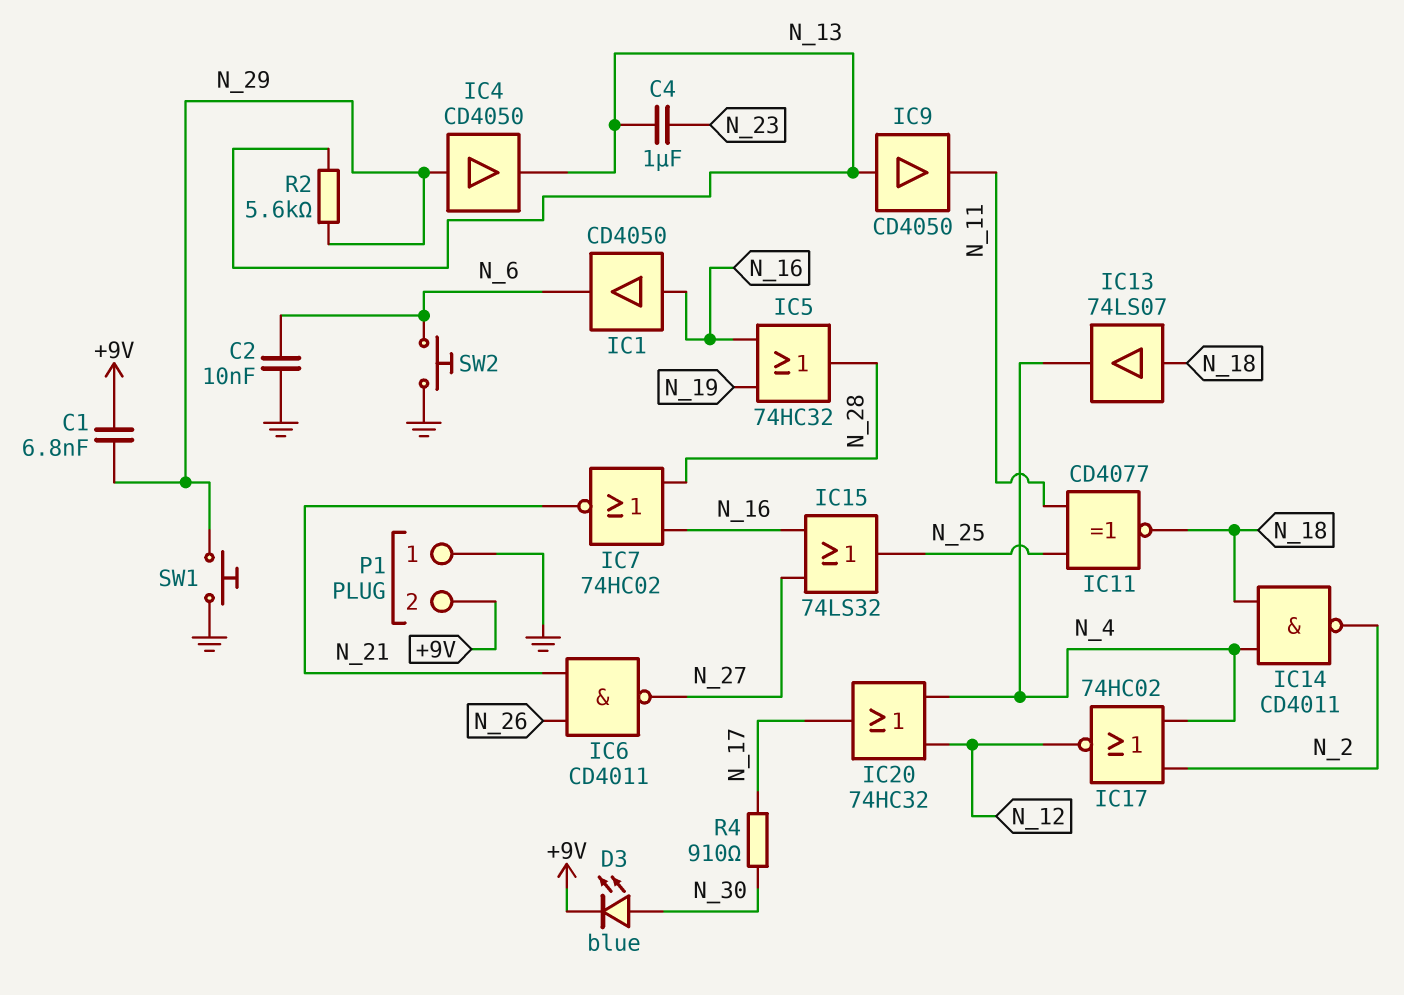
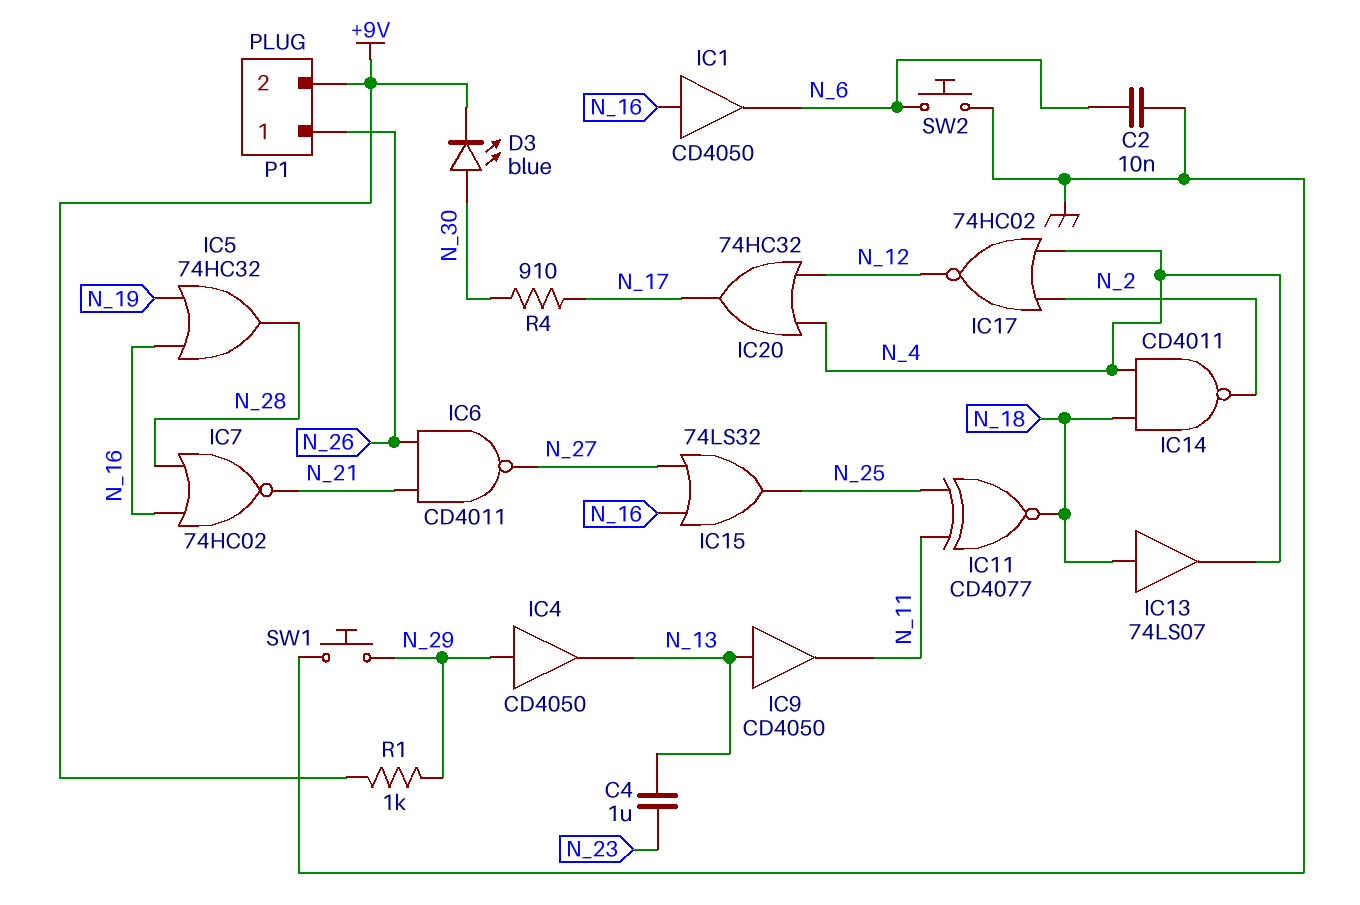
C1: 6.8nF (+9V, N_29) -> none
P1 pin 1: GND -> N_26
R1: none -> 1k (+9V, N_29)
R2: 5.6k (N_13, N_29) -> none

